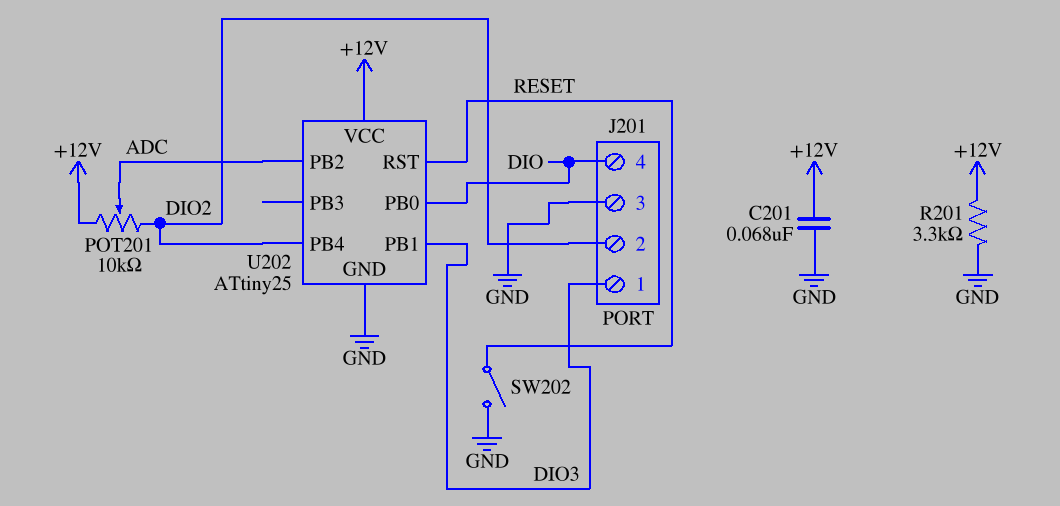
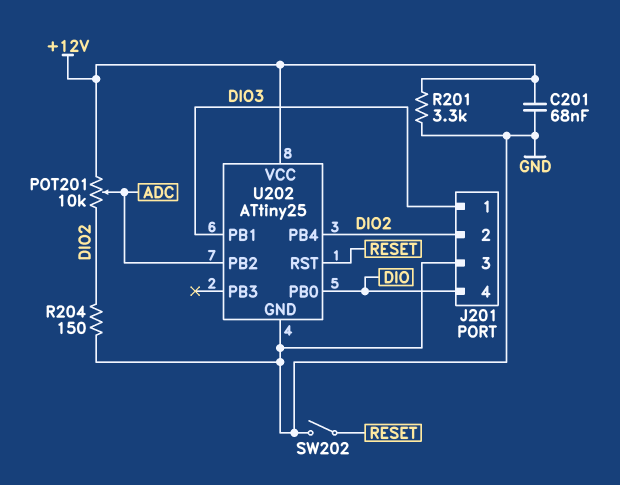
R204: none -> 150 (DIO2, GND)

